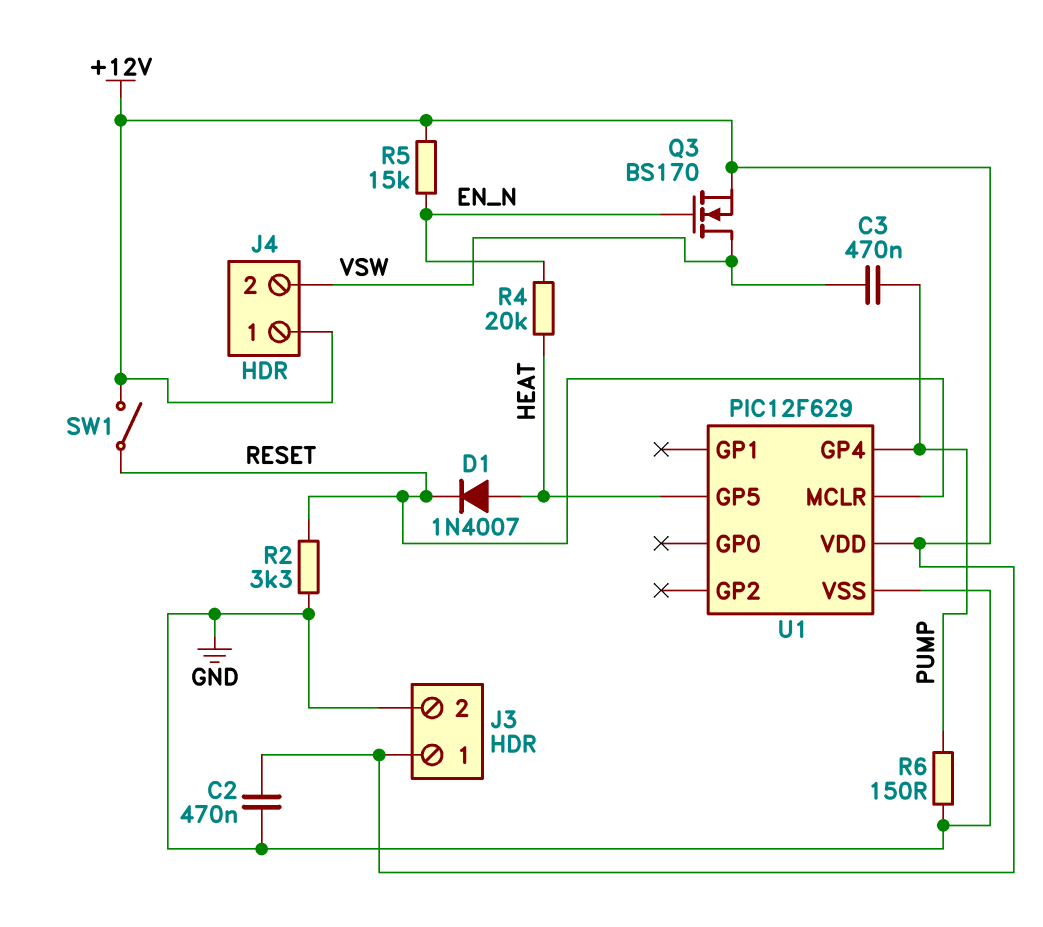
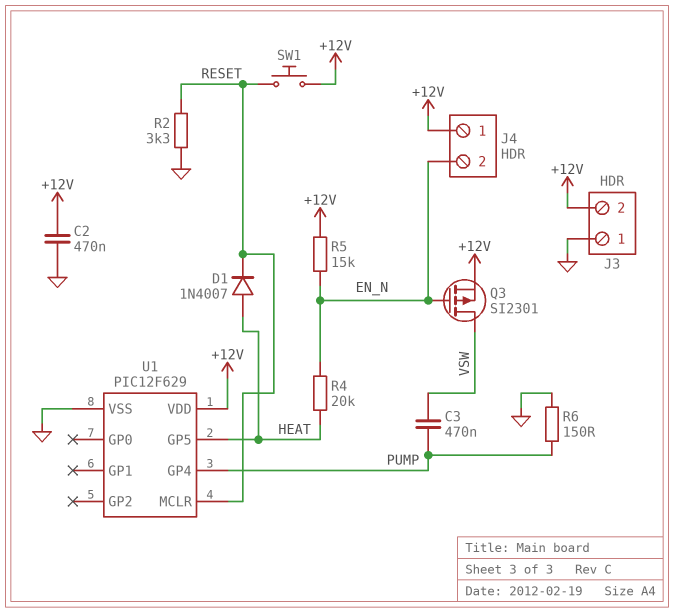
J3 pin 1: +12V -> GND
J3 pin 2: GND -> +12V
J4 pin 2: VSW -> EN_N
Q3: NMOS BS170 (G EN_N, D VSW, S +12V) -> PMOS SI2301 (G EN_N, D VSW, S +12V)
SW1: switch (+12V, RESET) -> button (+12V, RESET)

